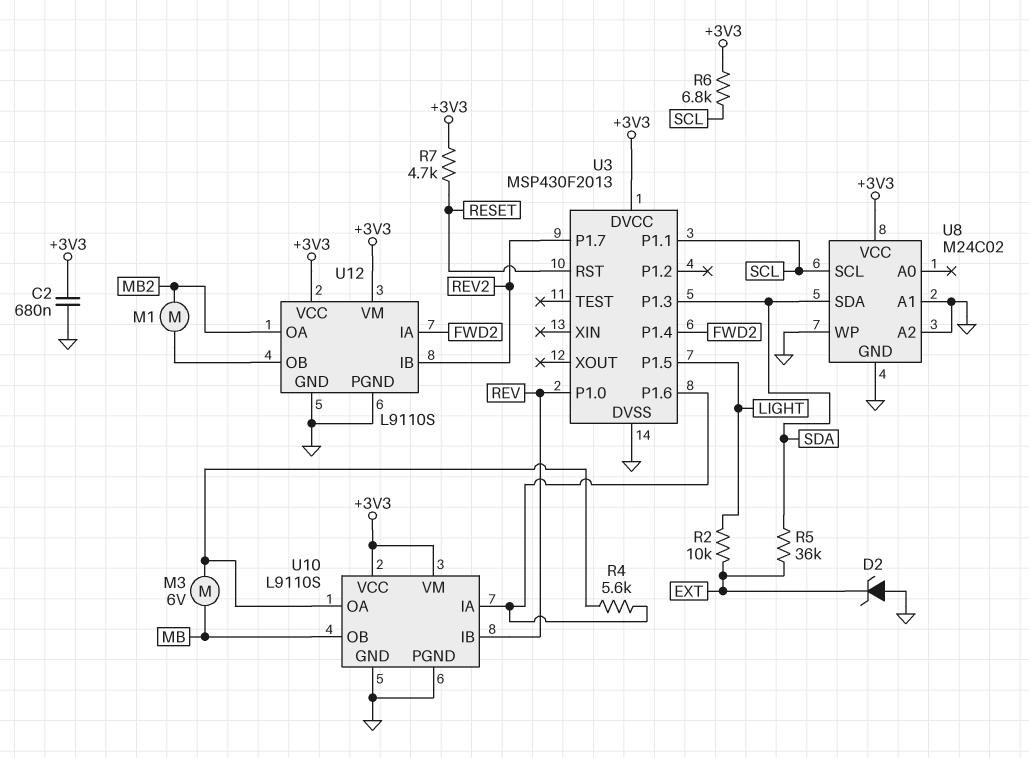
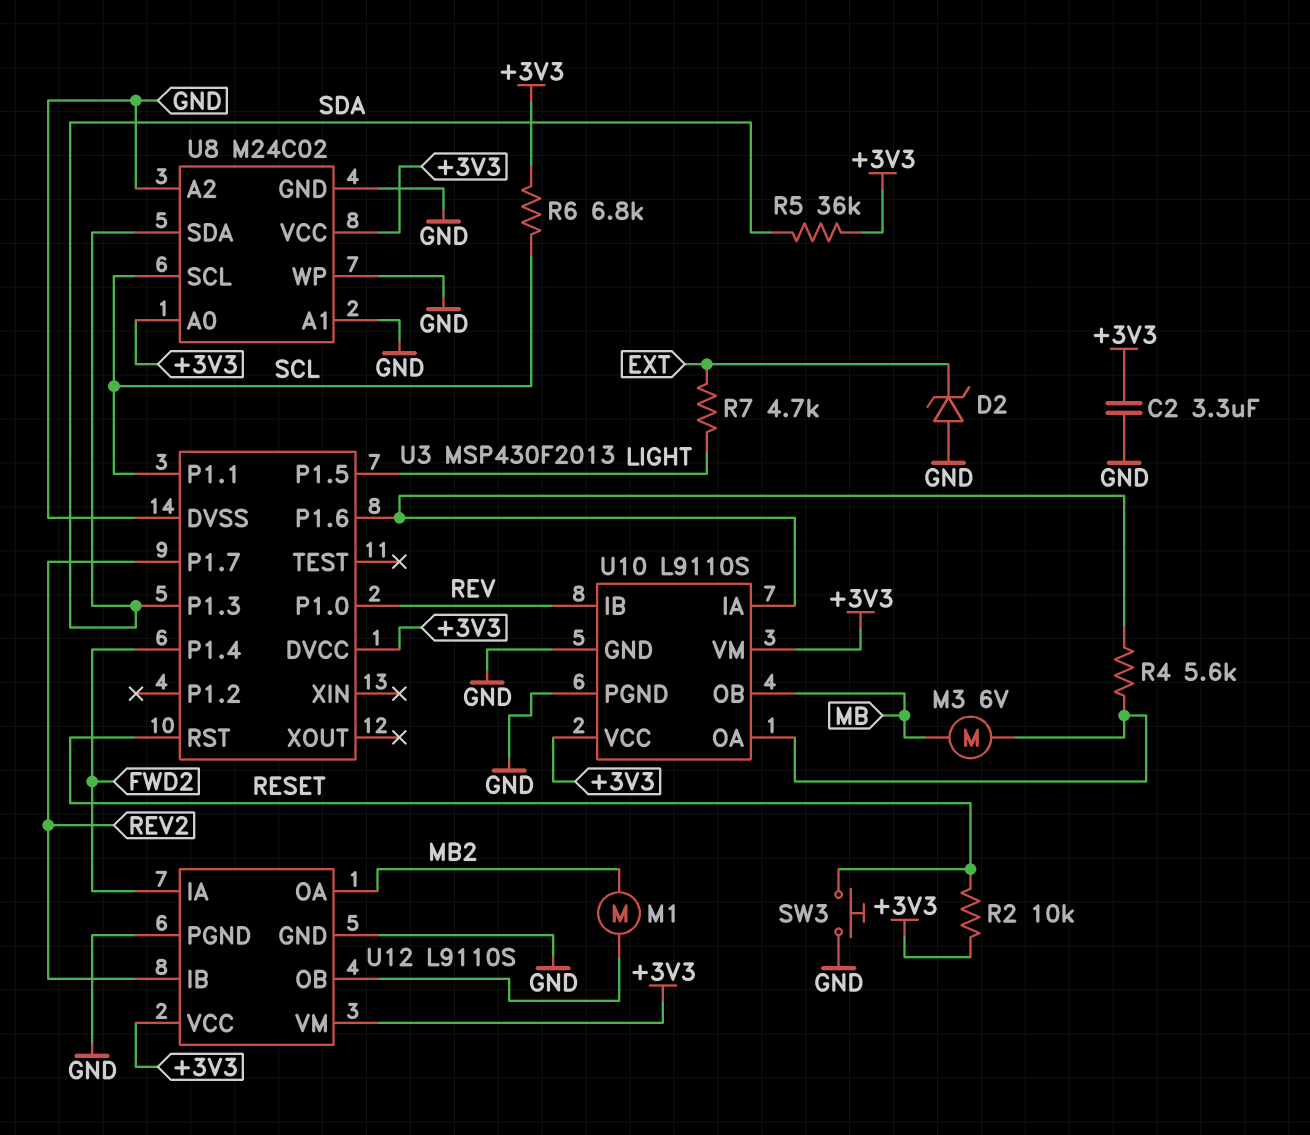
C2: 680nF (+3V3, GND) -> 3.3uF (+3V3, GND)
R2: 10k (EXT, LIGHT) -> 10k (+3V3, RESET)
R5: 36k (EXT, SDA) -> 36k (+3V3, SDA)
R7: 4.7k (+3V3, RESET) -> 4.7k (EXT, LIGHT)
SW3: none -> button (GND, RESET)
U8 pin A0: none -> +3V3

